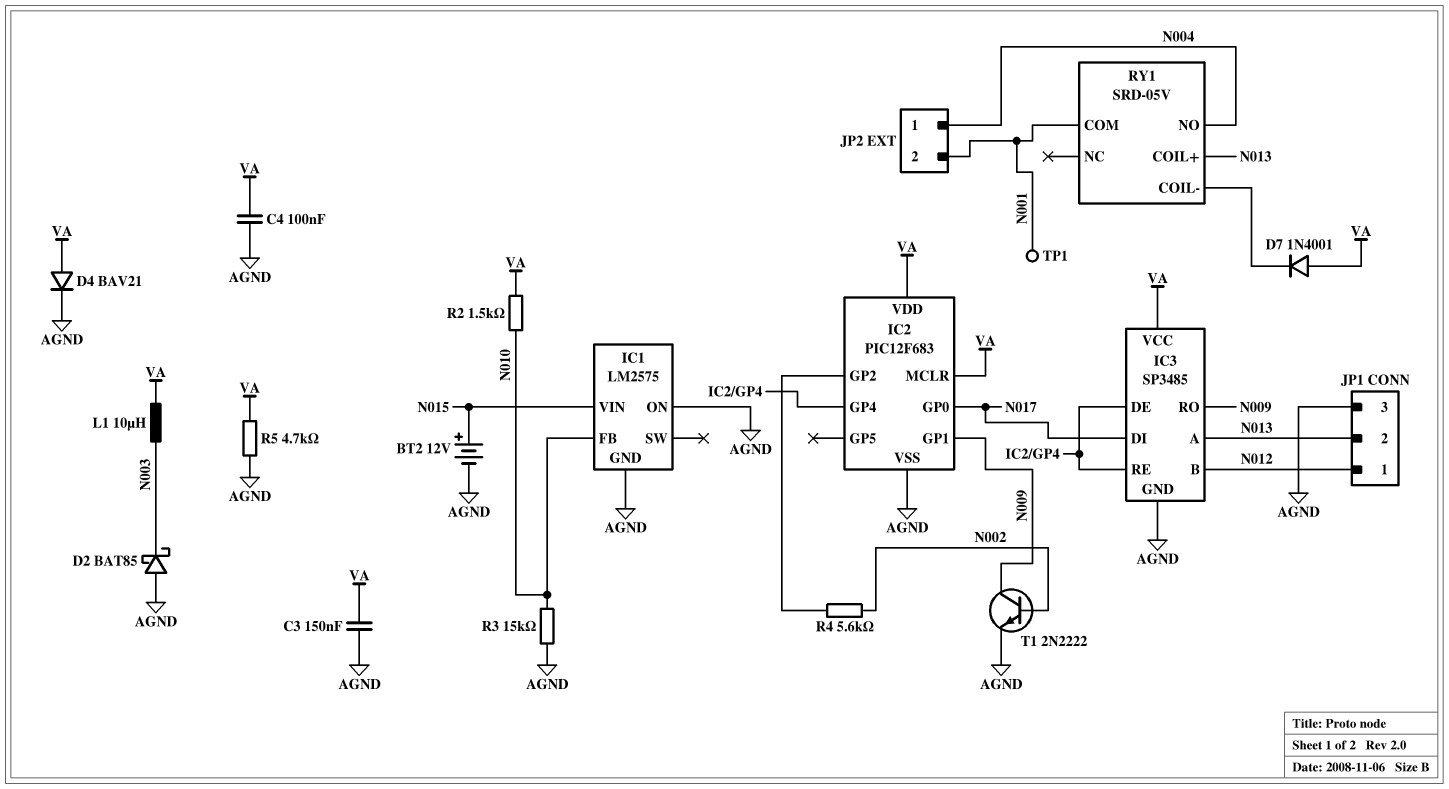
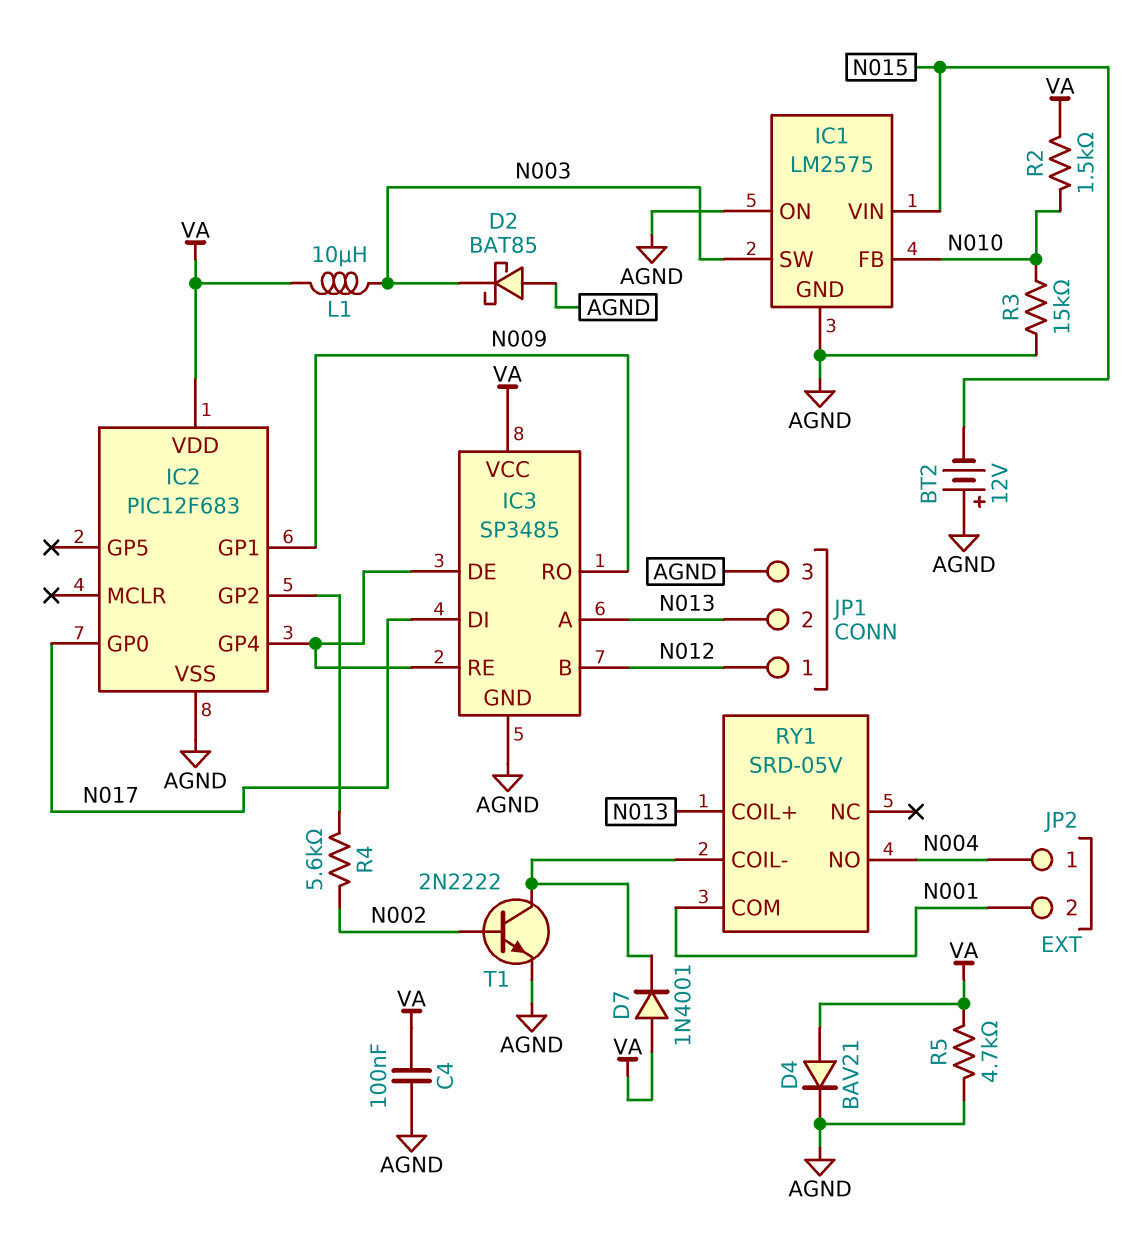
BT2: 12V (plus N015, minus AGND) -> 12V (plus AGND, minus N015)
C3: 150nF (AGND, VA) -> none
IC1 pin SW: none -> N003
IC2 pin MCLR: VA -> none
T1: NPN 2N2222 (B N002, C N009, E AGND) -> NPN 2N2222 (B N002, C RY1/COIL-, E AGND)
TP1: test point (N001) -> none

